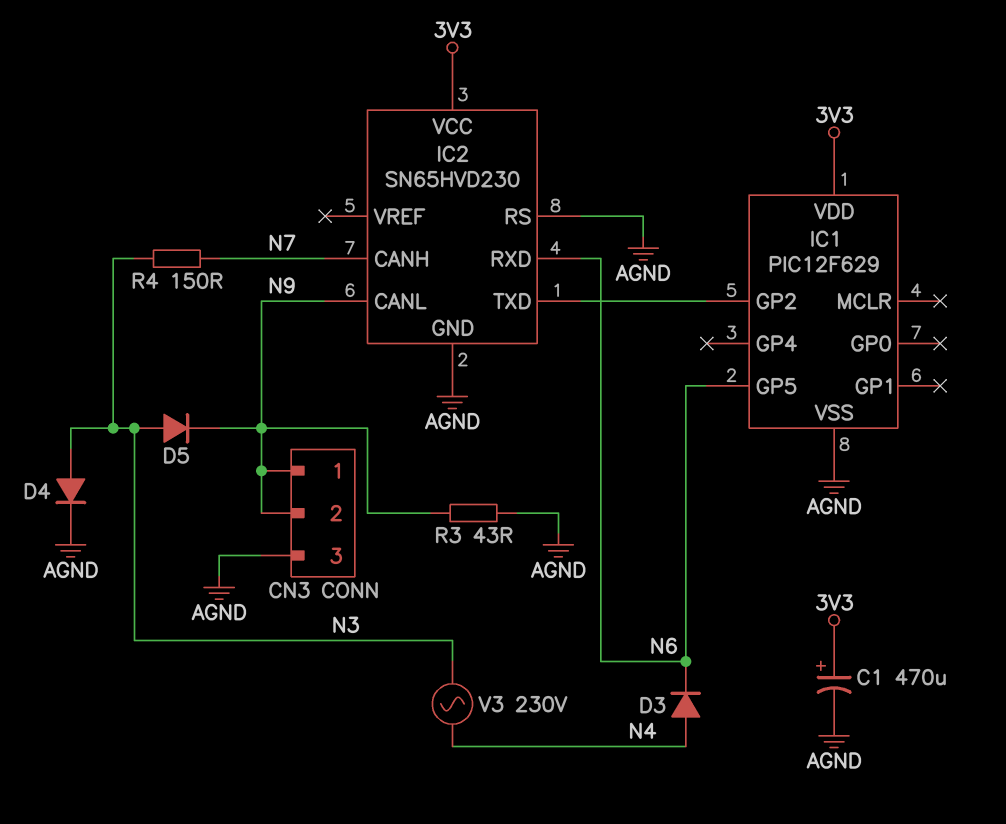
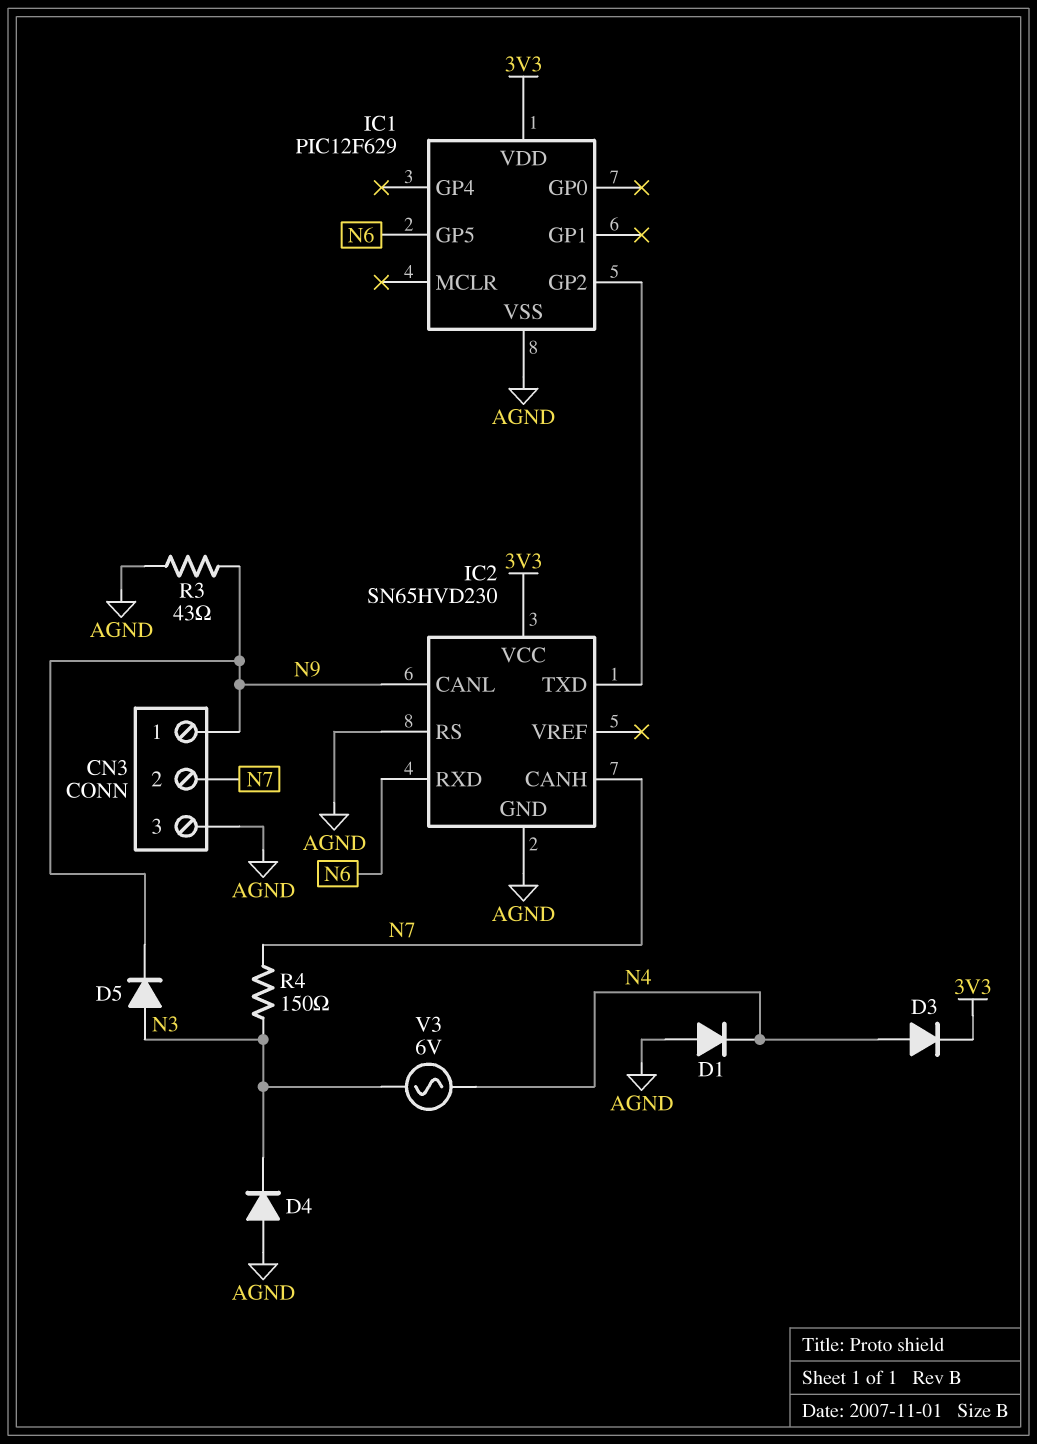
C1: 470uF (plus 3V3, minus AGND) -> none
CN3 pin 2: N9 -> N7
D1: none -> diode (A AGND, K N4)
D3: diode (A N4, K N6) -> diode (A N4, K 3V3)
D4: diode (A N3, K AGND) -> diode (A AGND, K N3)
V3: AC 230V (N3, N4) -> AC 6V (N3, N4)

